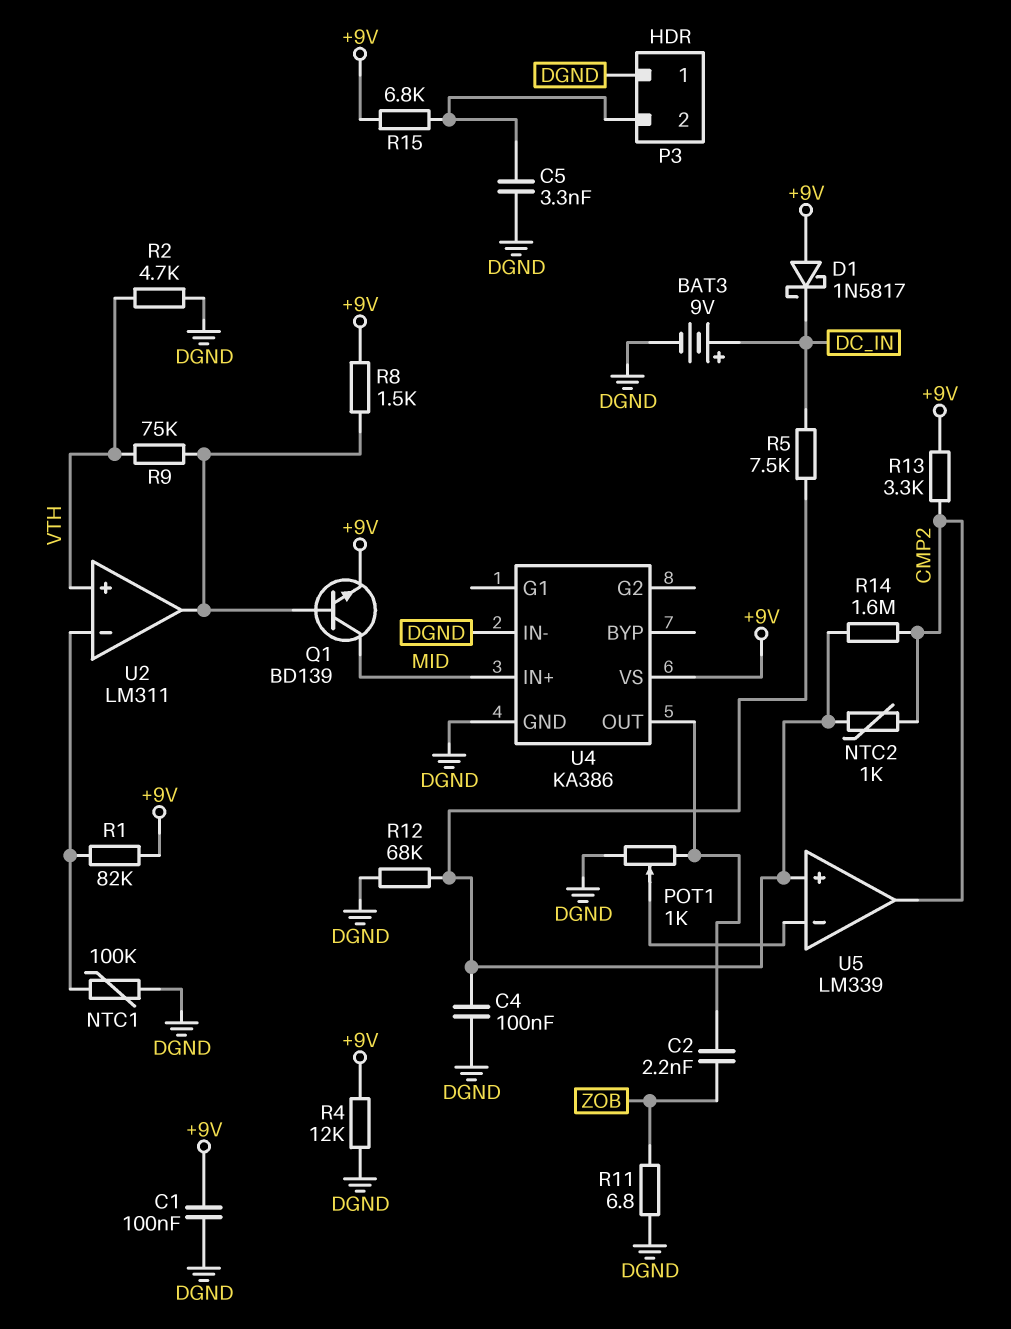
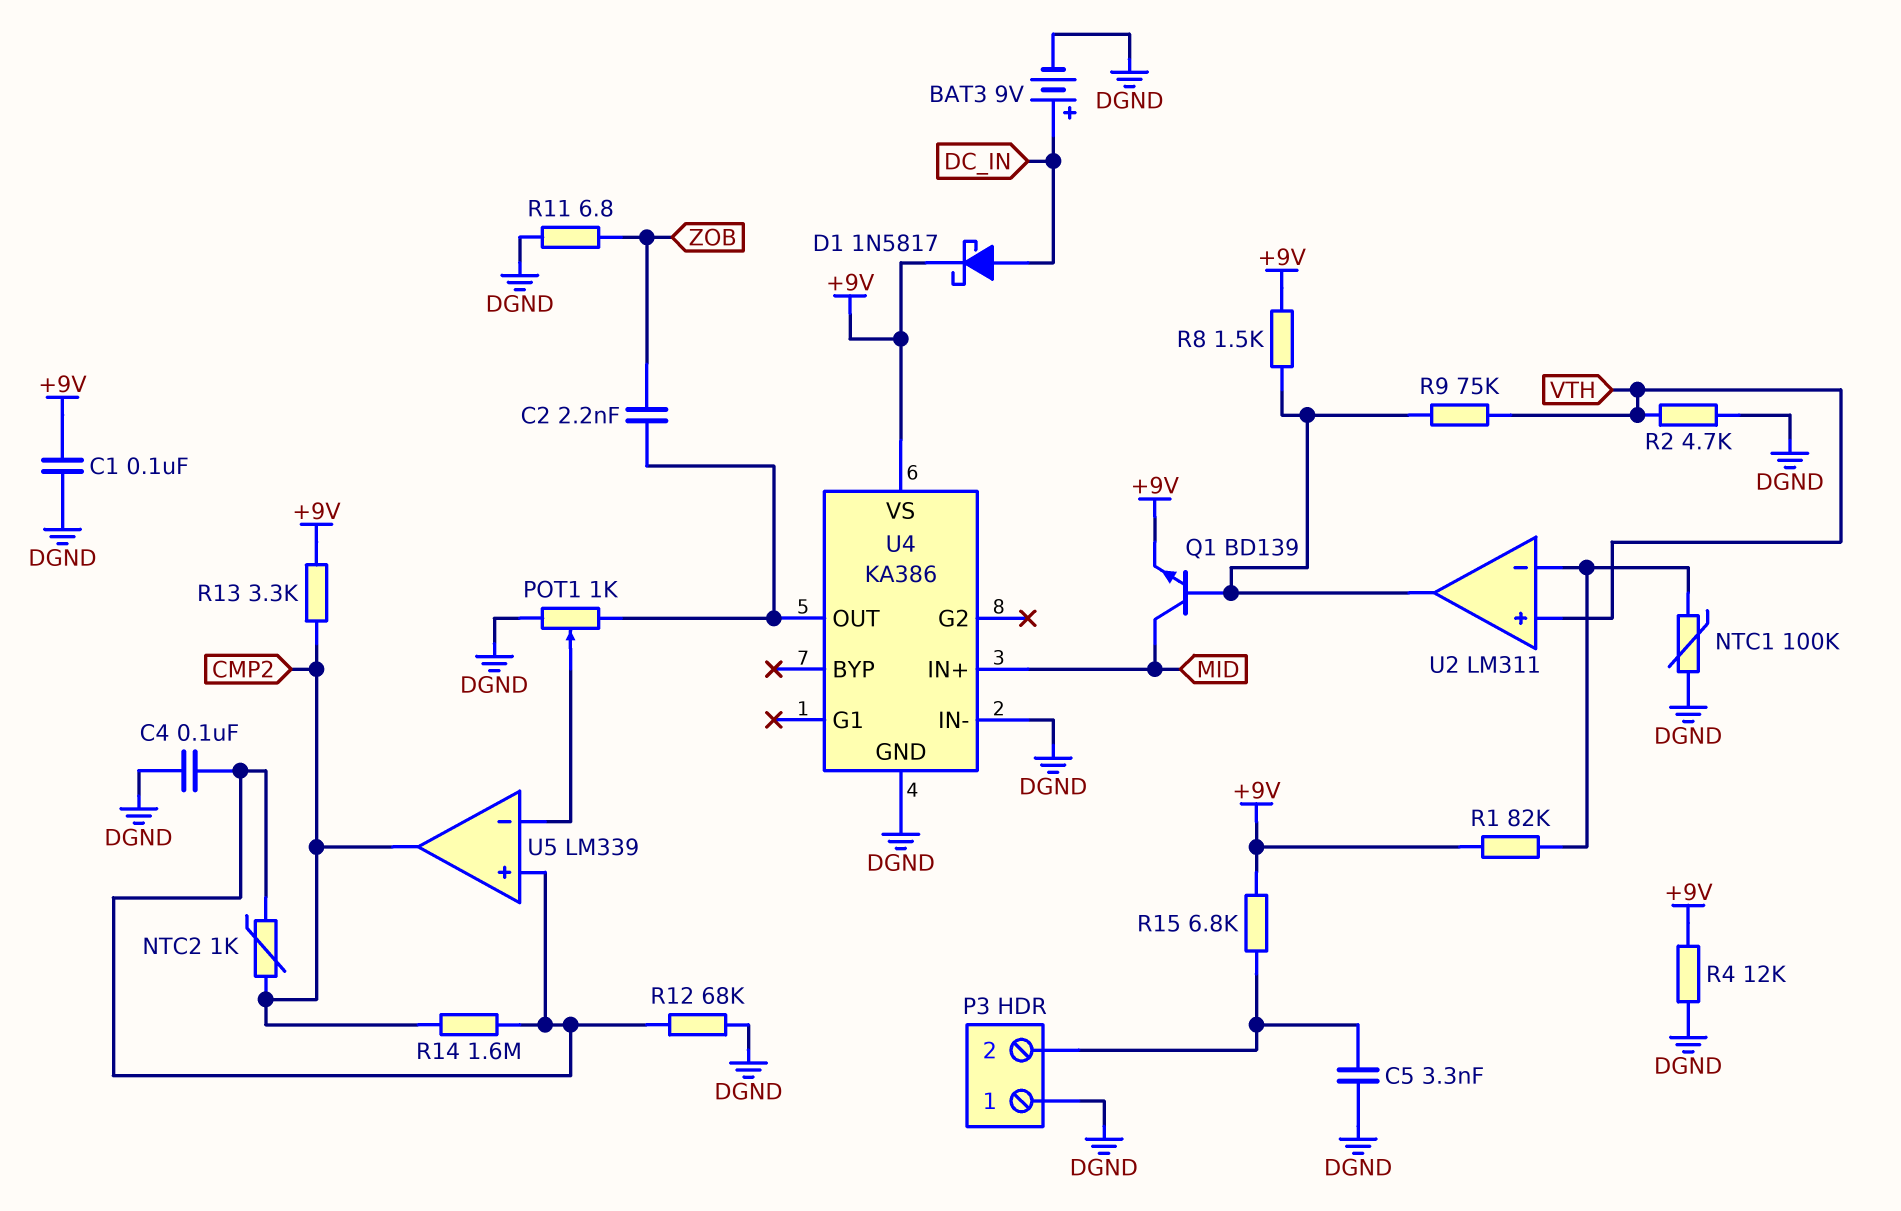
D1: schottky 1N5817 (A +9V, K DC_IN) -> schottky 1N5817 (A DC_IN, K +9V)
R5: 7.5k (DC_IN, U5/in+) -> none

